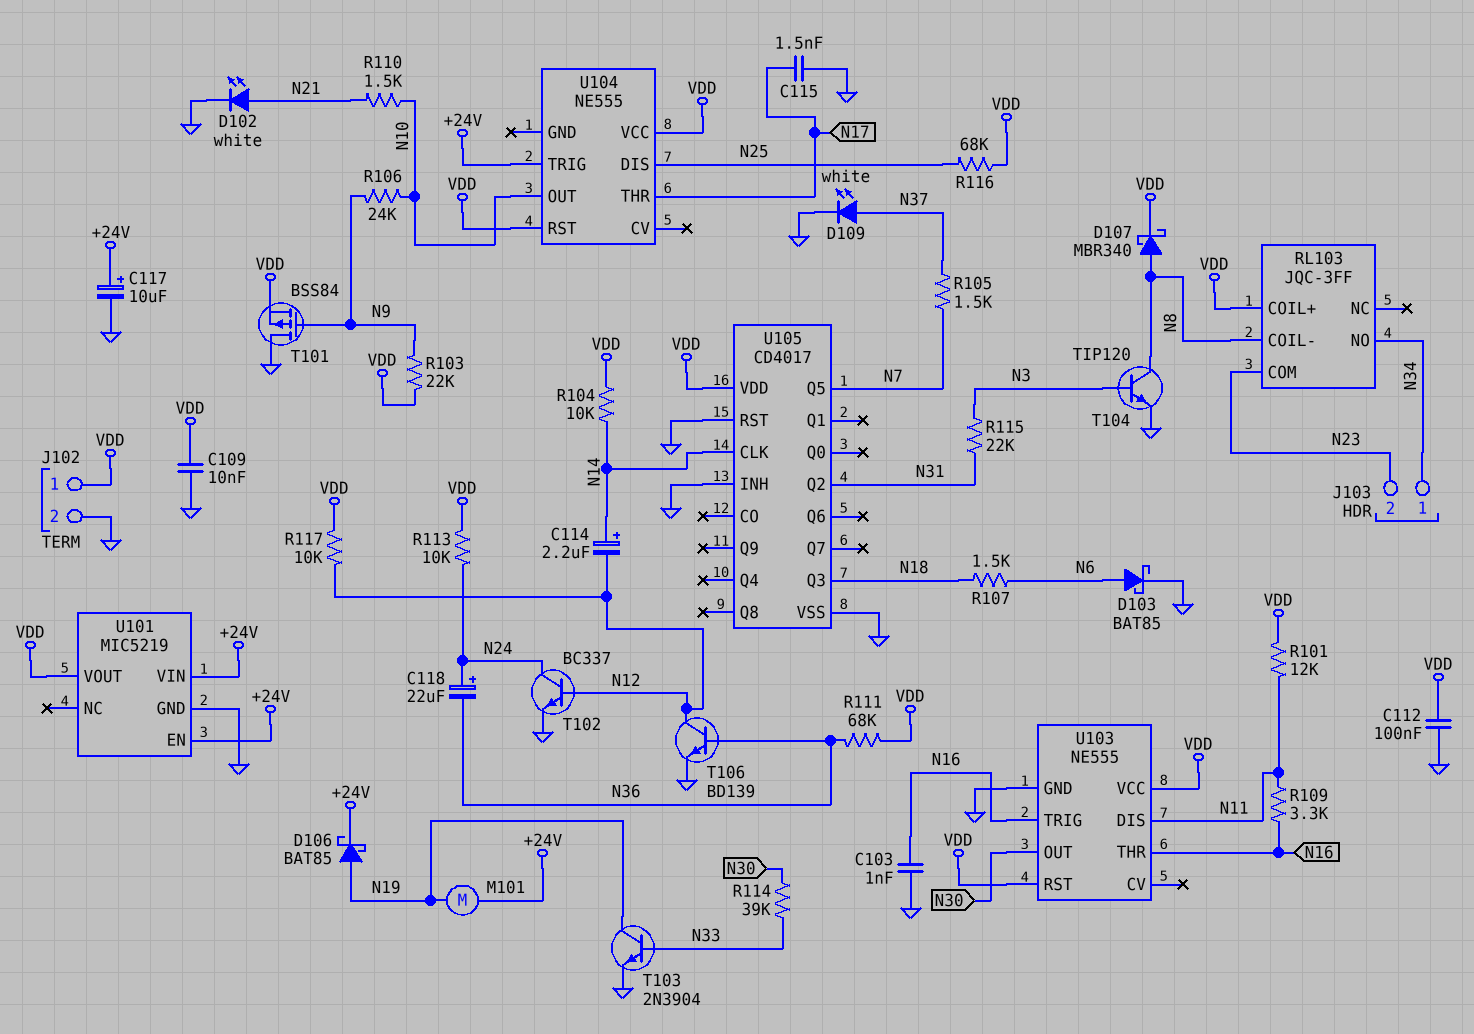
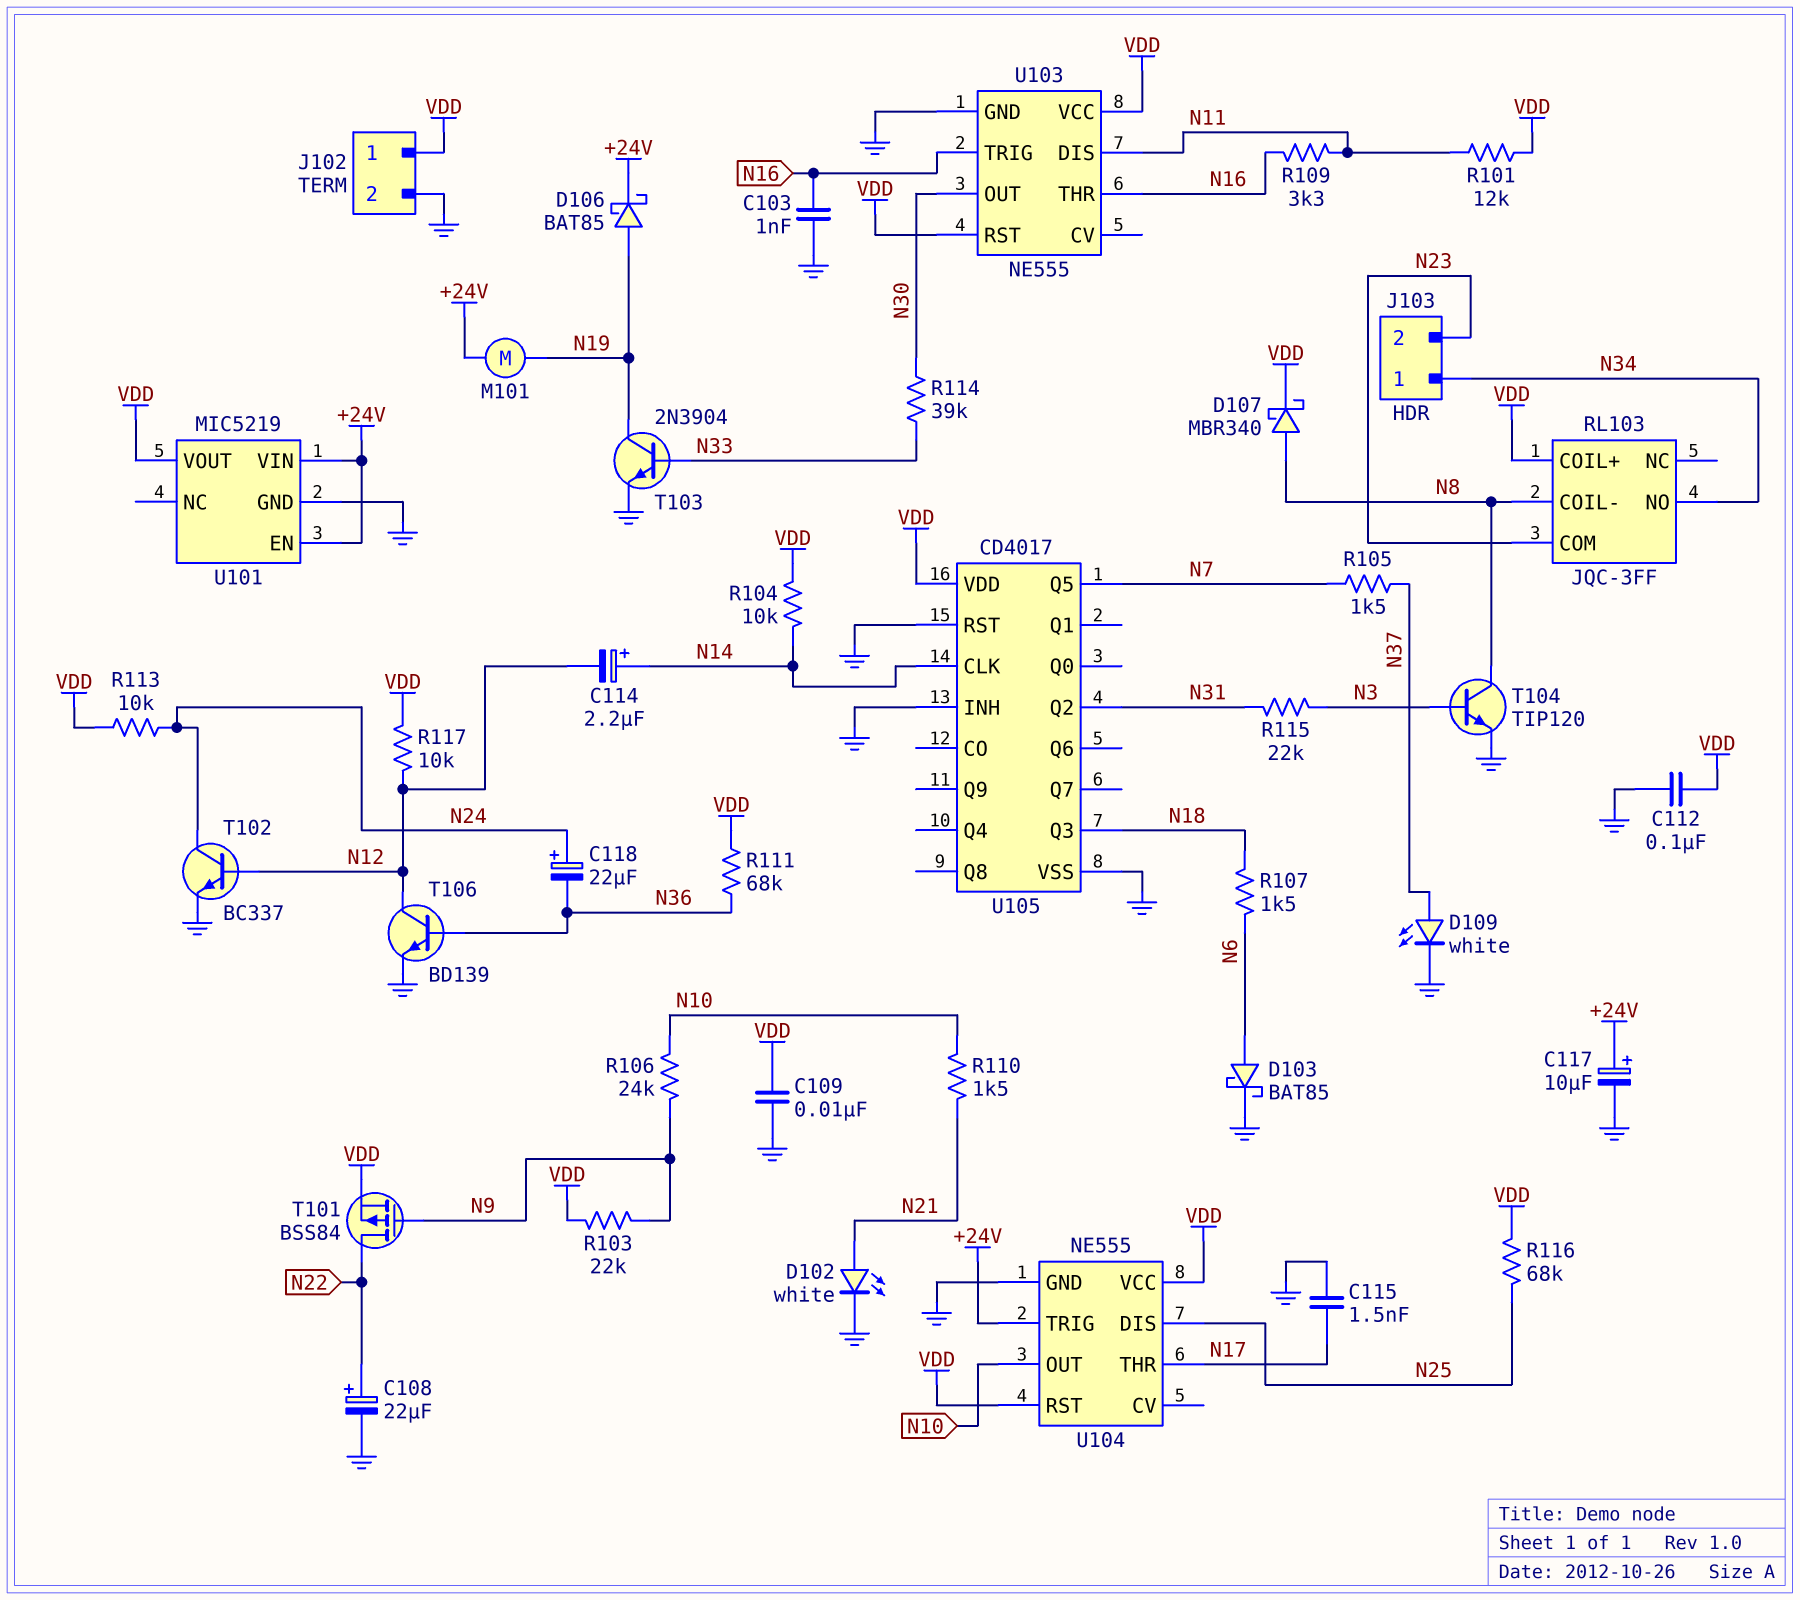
C108: none -> 22uF (plus N22, minus GND)
T101: PMOS BSS84 (G N9, D GND, S VDD) -> PMOS BSS84 (G N9, D N22, S VDD)
U104 pin GND: none -> GND

